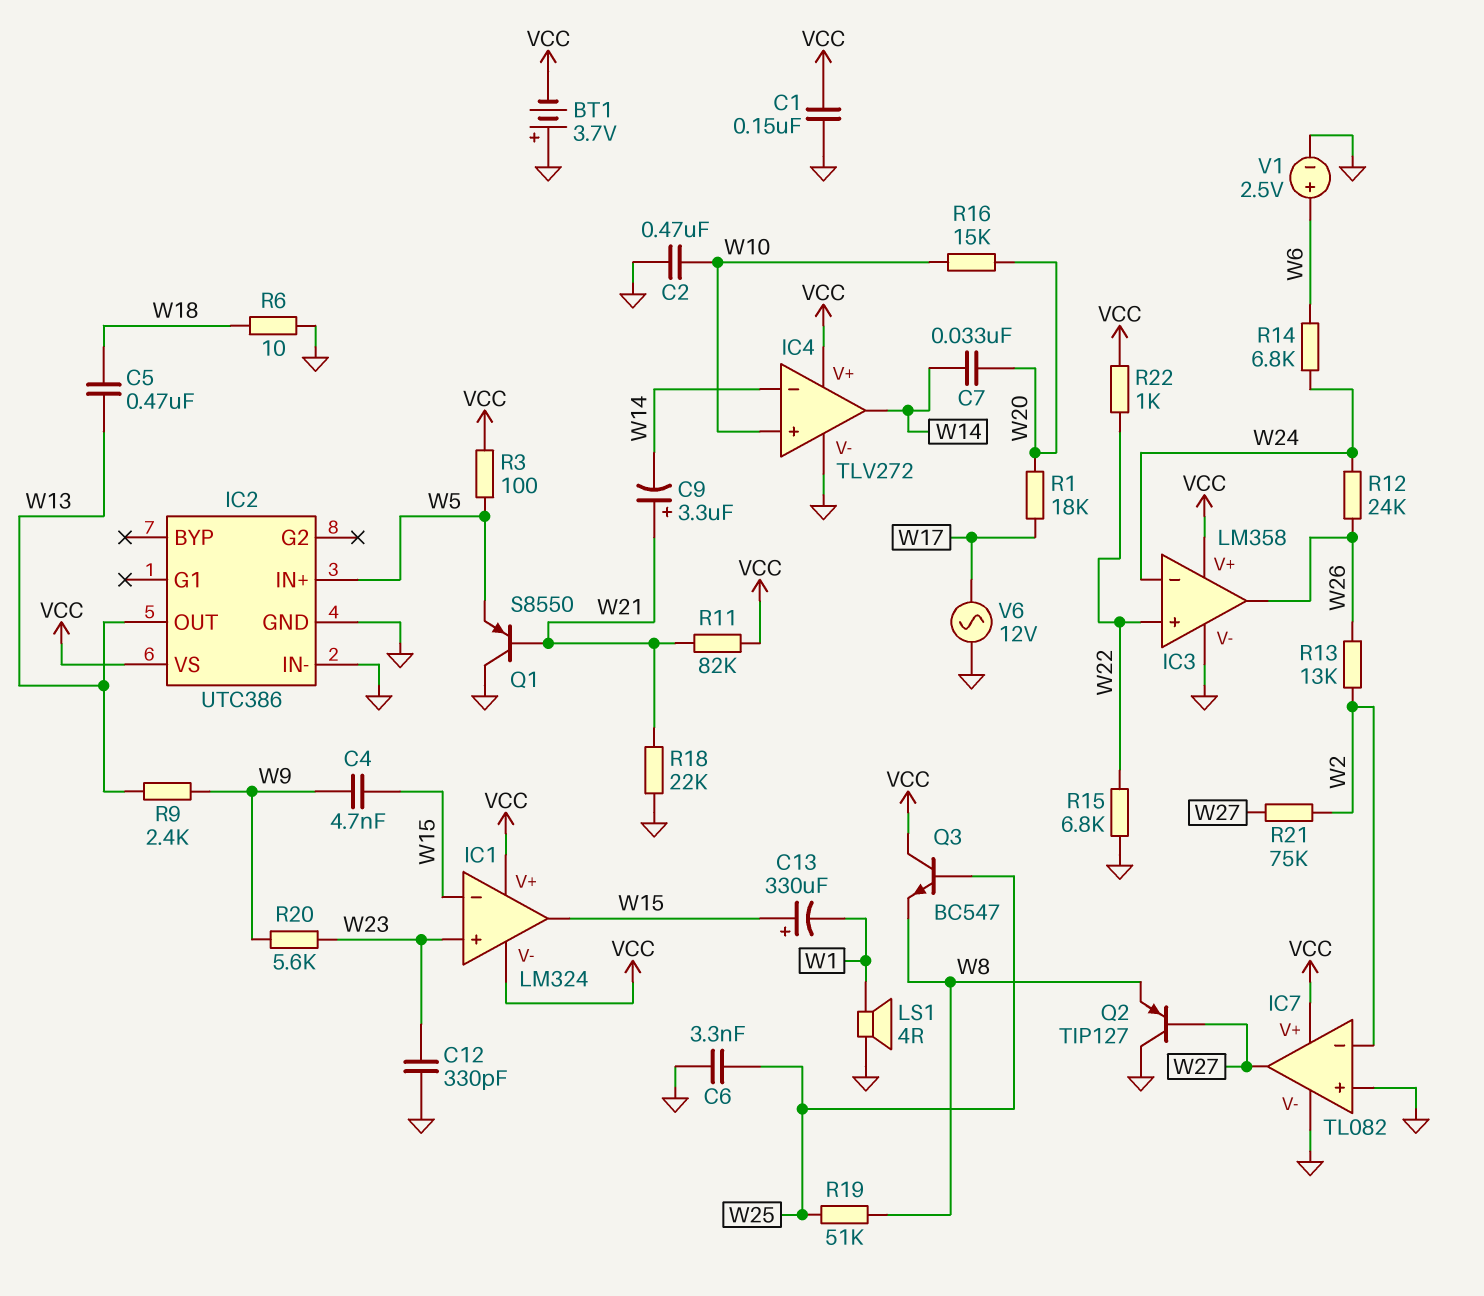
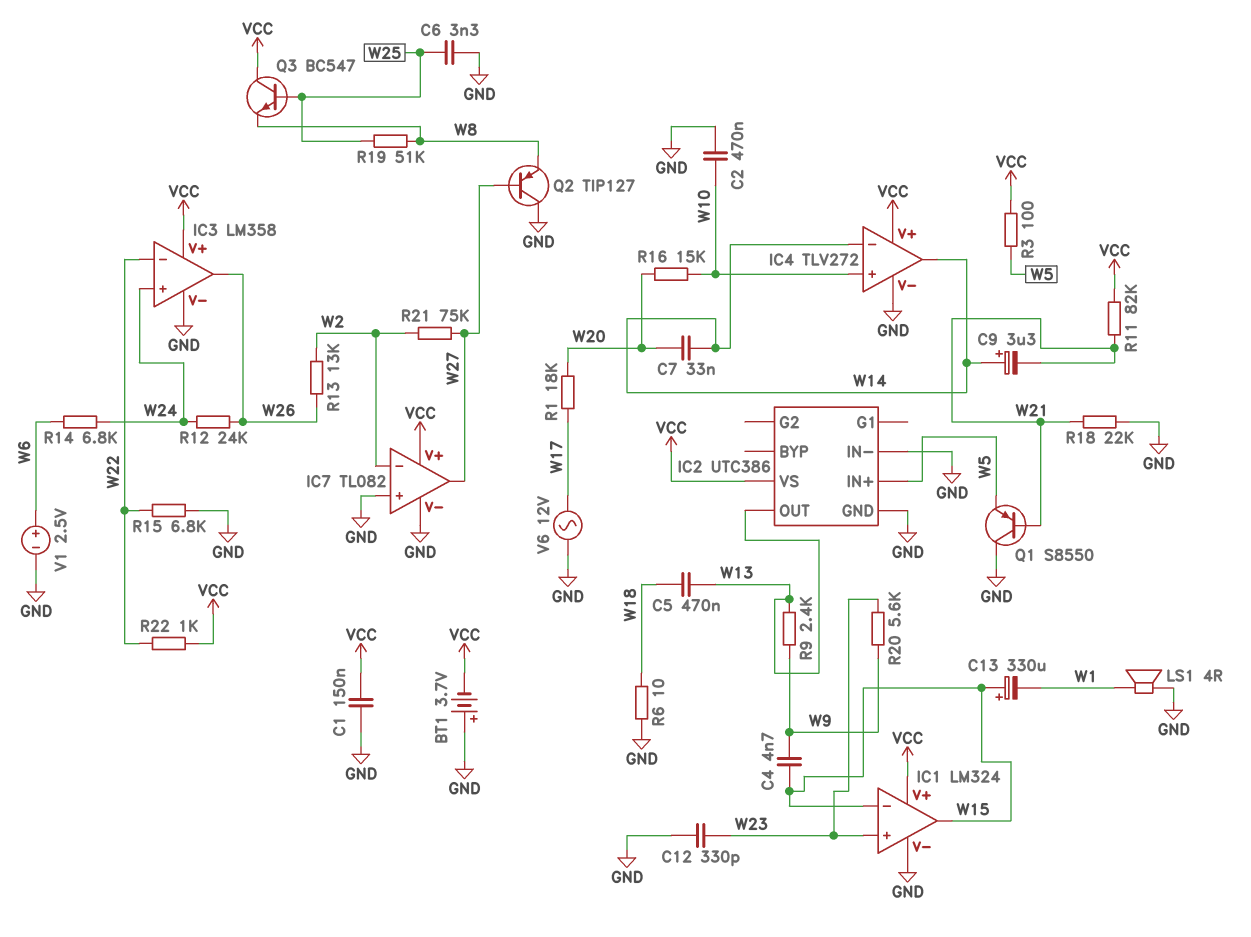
C9: 3.3uF (plus W21, minus W14) -> 3.3uF (plus W14, minus W21)
IC1 pin V-: VCC -> GND
IC3 pin in+: W22 -> W24
IC3 pin in-: W24 -> W22

